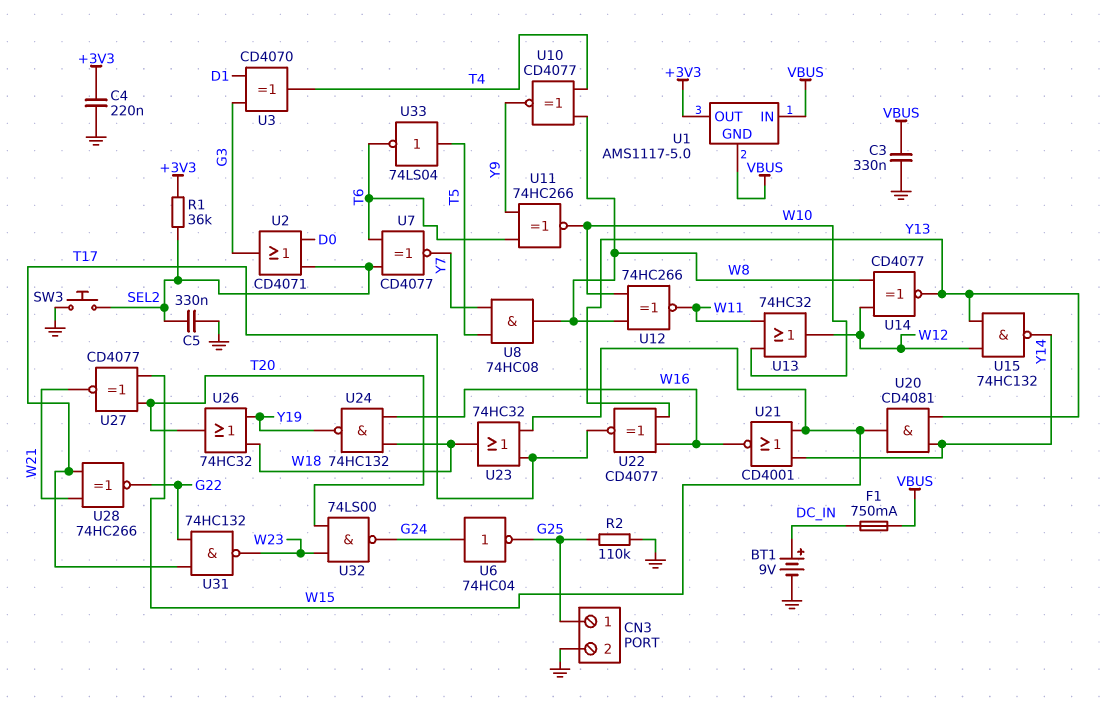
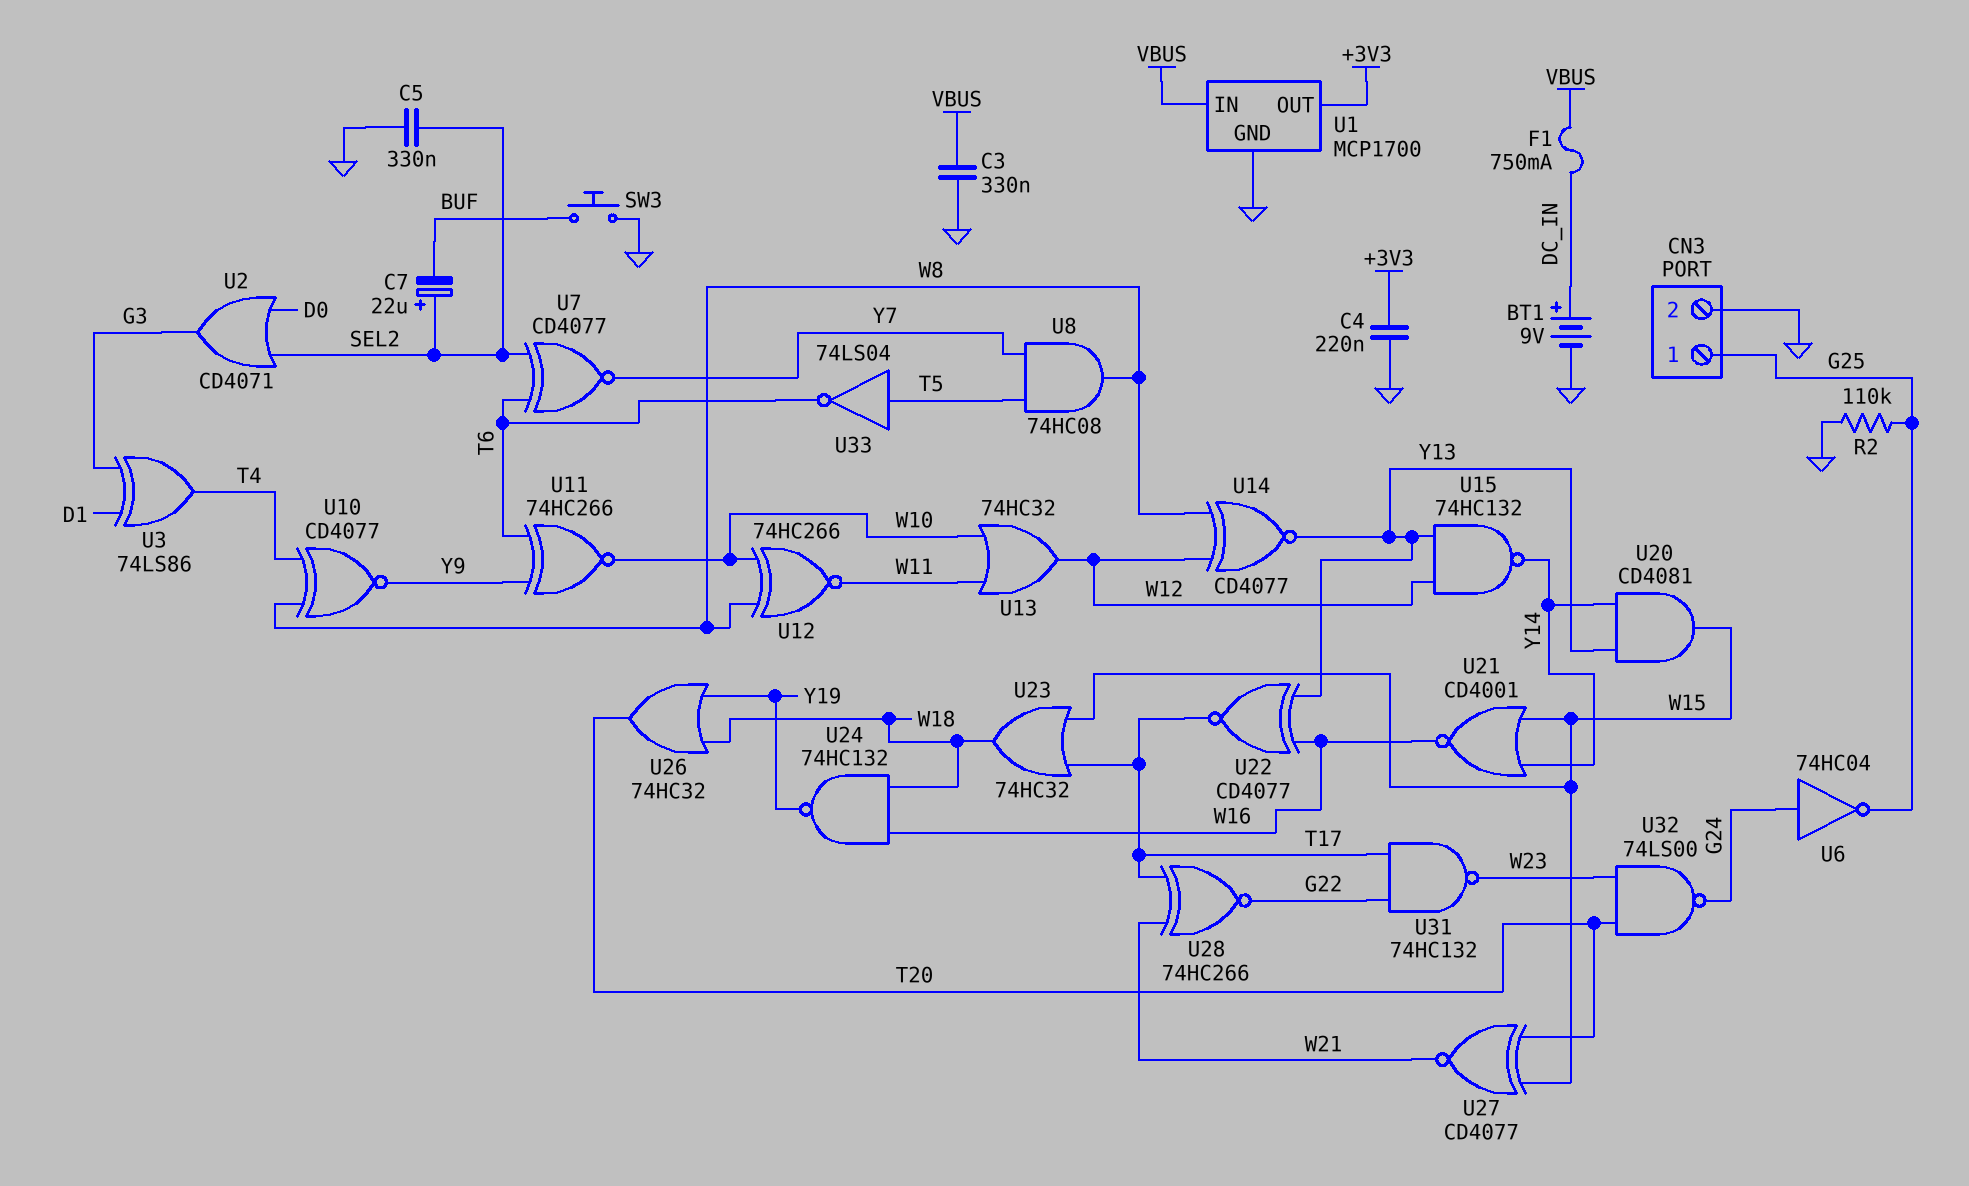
C7: none -> 22uF (plus SEL2, minus BUF)
R1: 36k (+3V3, SEL2) -> none
SW3: button (GND, SEL2) -> button (BUF, GND)
U1: AMS1117-5.0 -> MCP1700
U1 pin GND: VBUS -> GND
U3: XOR CD4070 (in D1, in G3, out T4) -> XOR 74LS86 (in D1, in G3, out T4)

